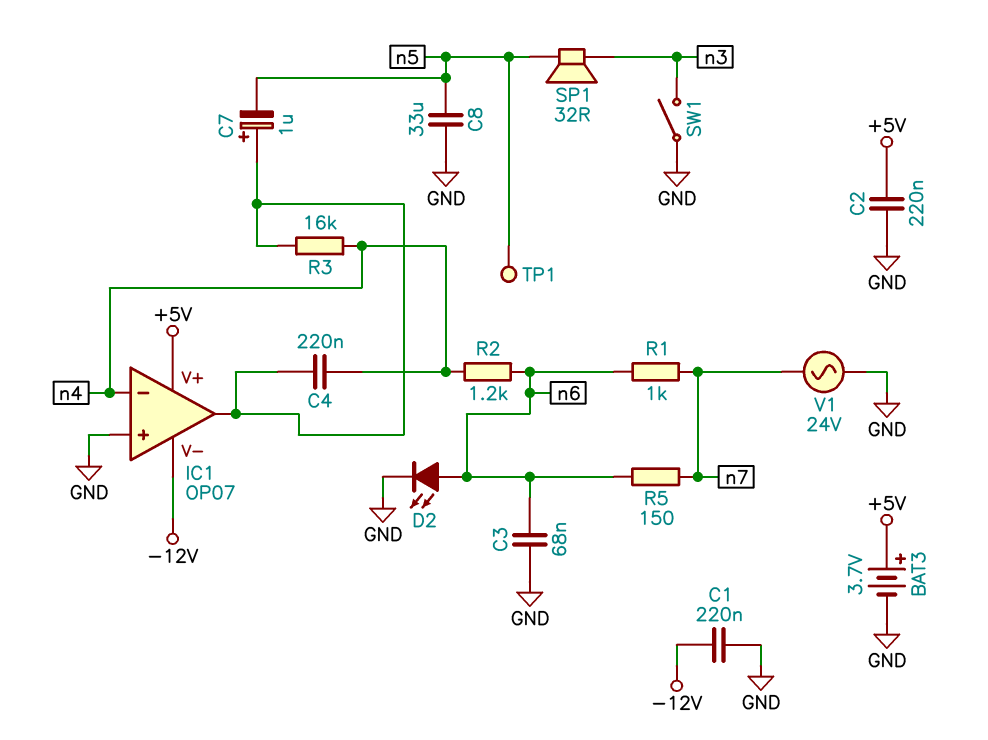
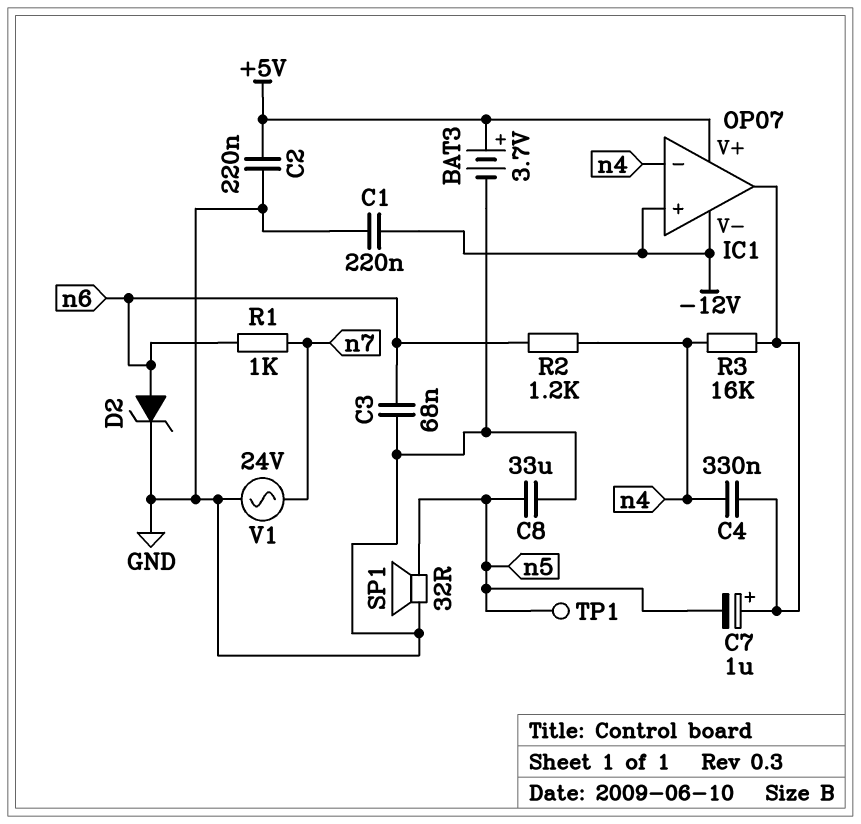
C4: 220nF (IC1/out, n4) -> 330nF (IC1/out, n4)
D2: LED (A n6, K GND) -> zener (A n6, K GND)
IC1 pin in+: GND -> -12V
R5: 150 (n6, n7) -> none
SP1: speaker 32R (n3, n5) -> speaker 32R (GND, n5)
SW1: switch (GND, n3) -> none

